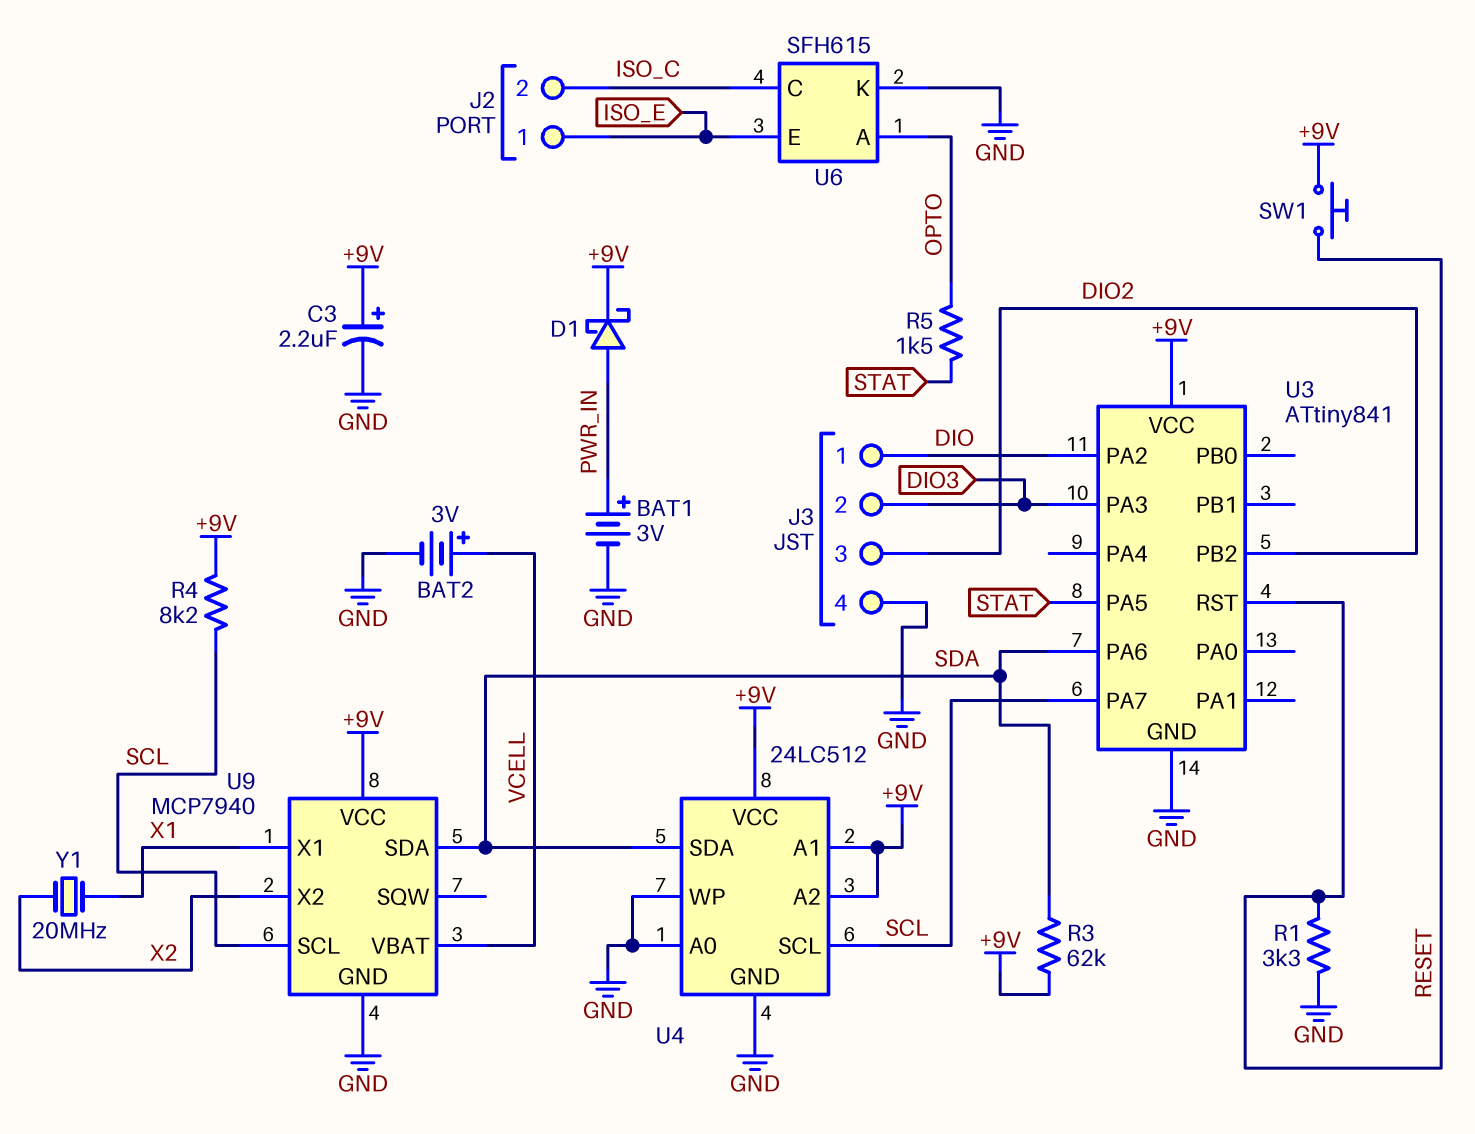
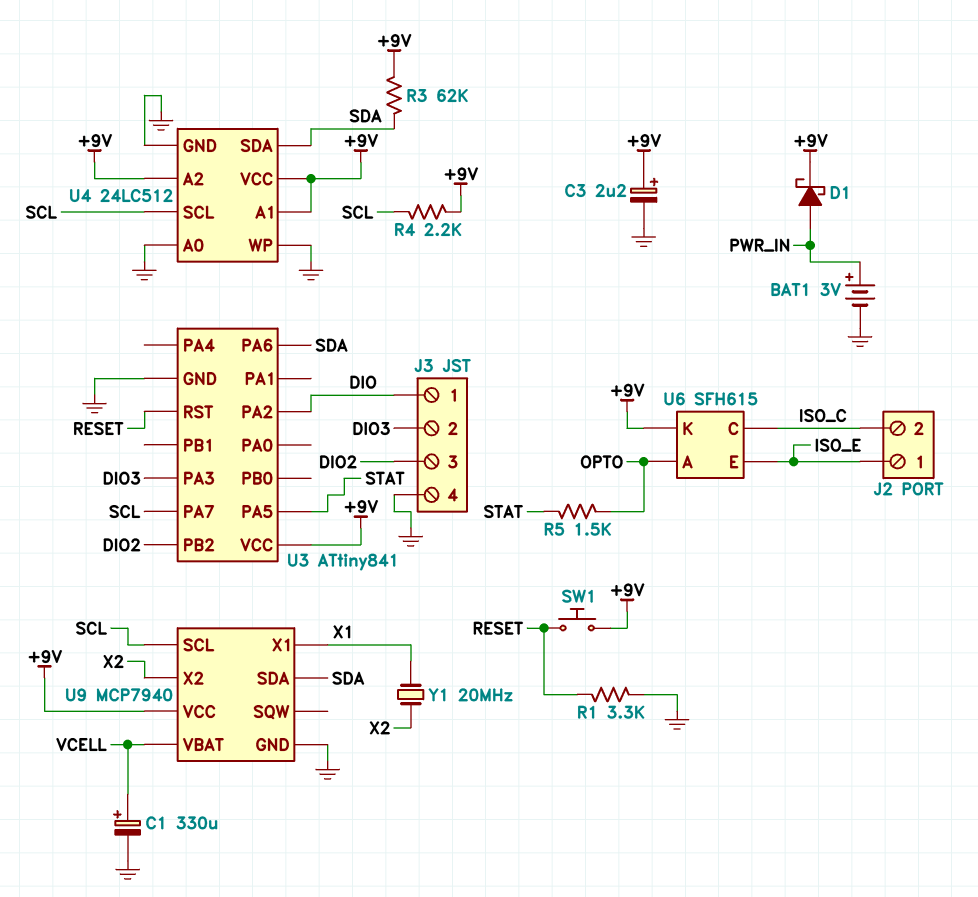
BAT2: 3V (plus VCELL, minus GND) -> none
C1: none -> 330uF (plus VCELL, minus GND)
R4: 8.2k (+9V, SCL) -> 2.2k (+9V, SCL)
U6 pin K: GND -> +9V

